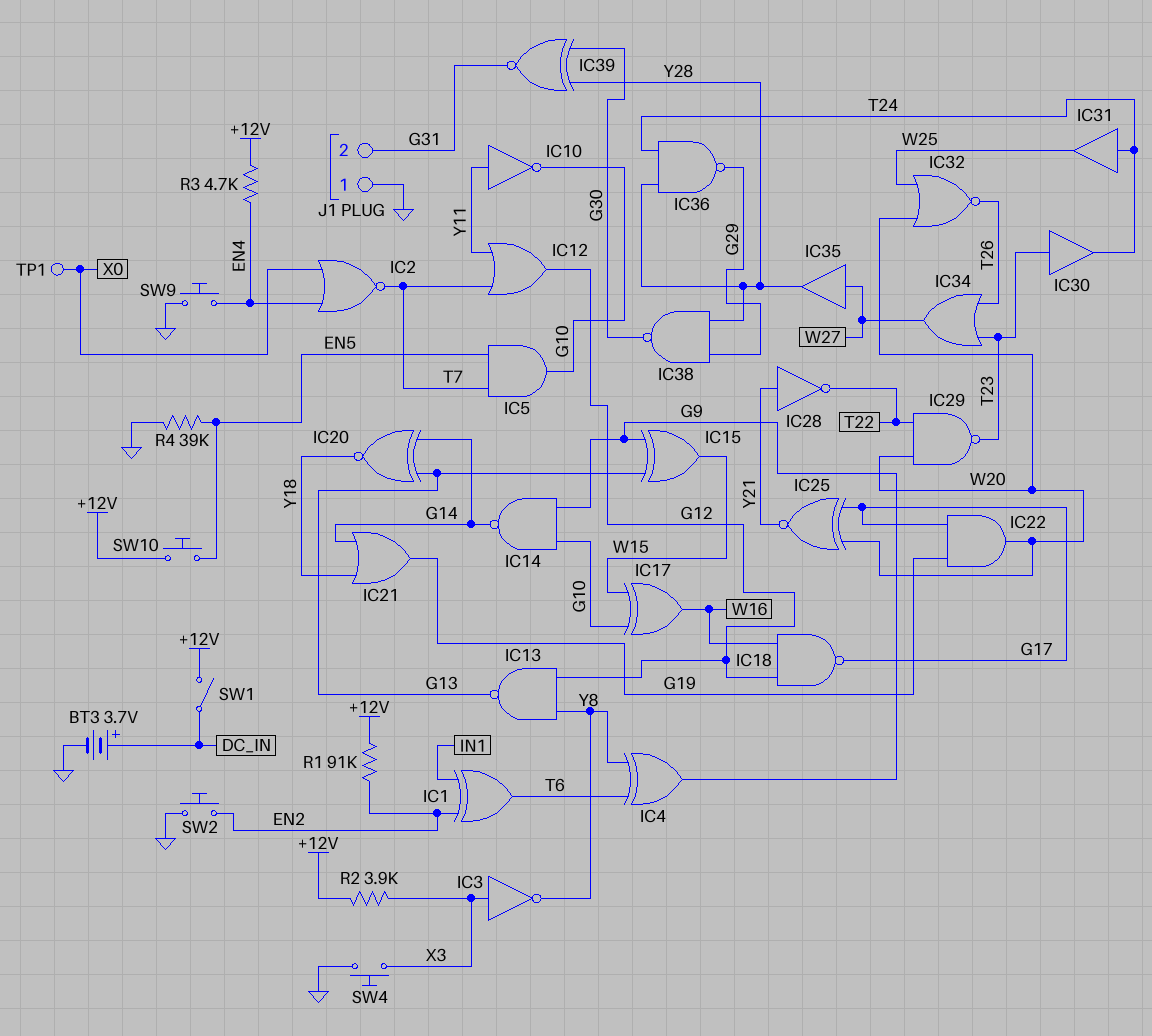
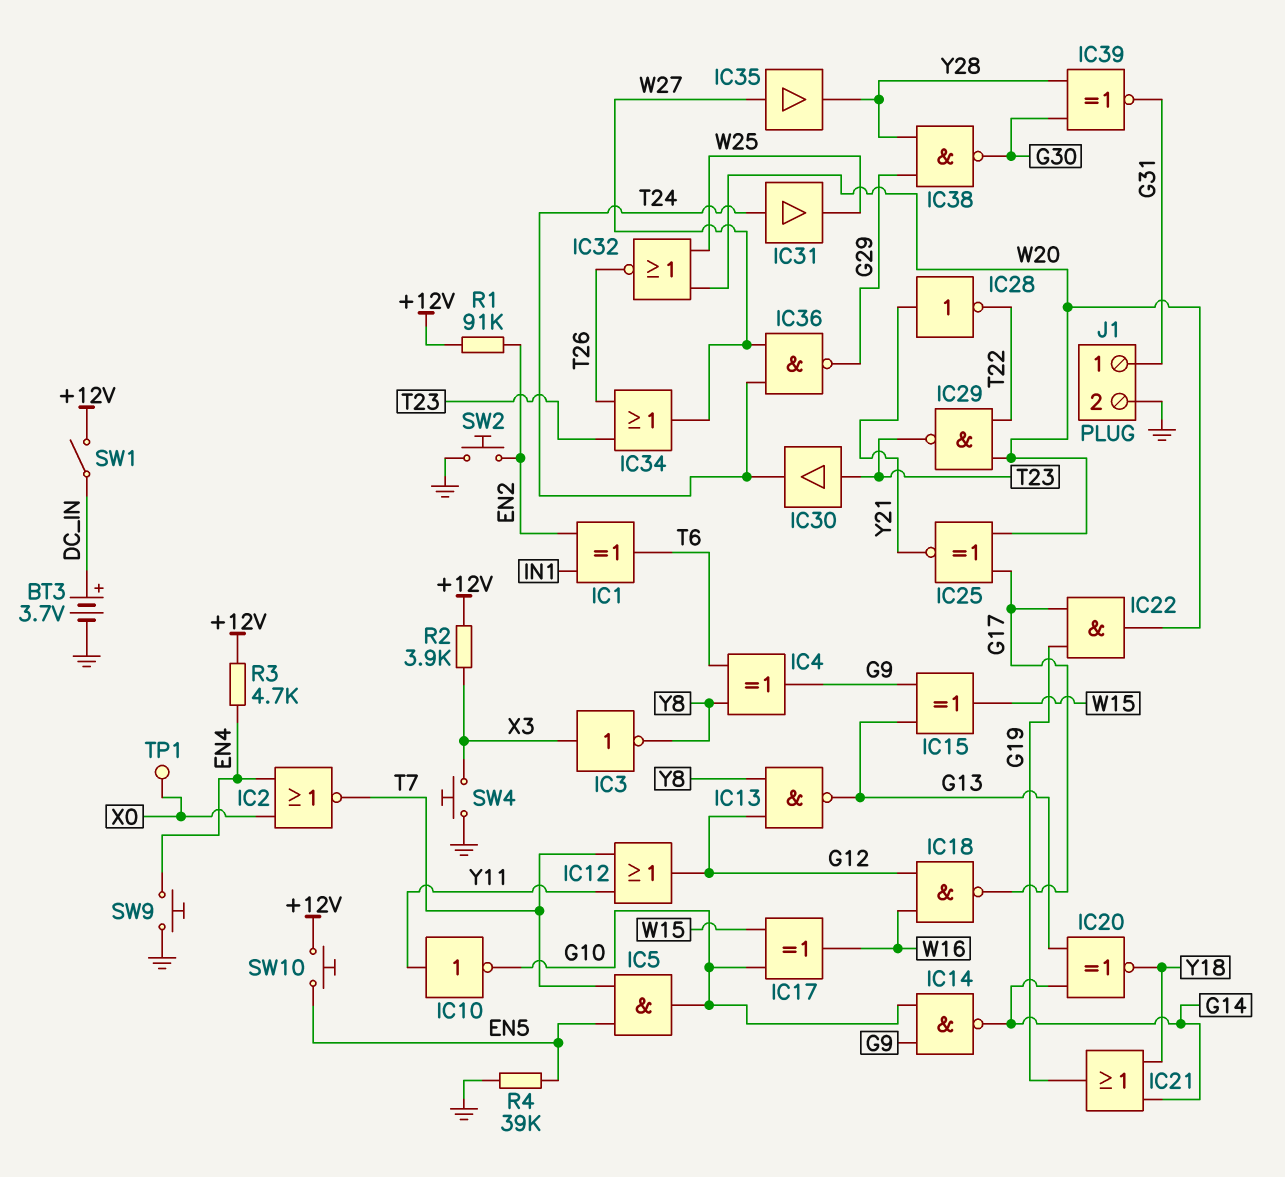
IC36: NAND (in T24, in Y28, out G29) -> NAND (in T24, in W27, out G29)
J1 pin 1: GND -> G31
J1 pin 2: G31 -> GND

